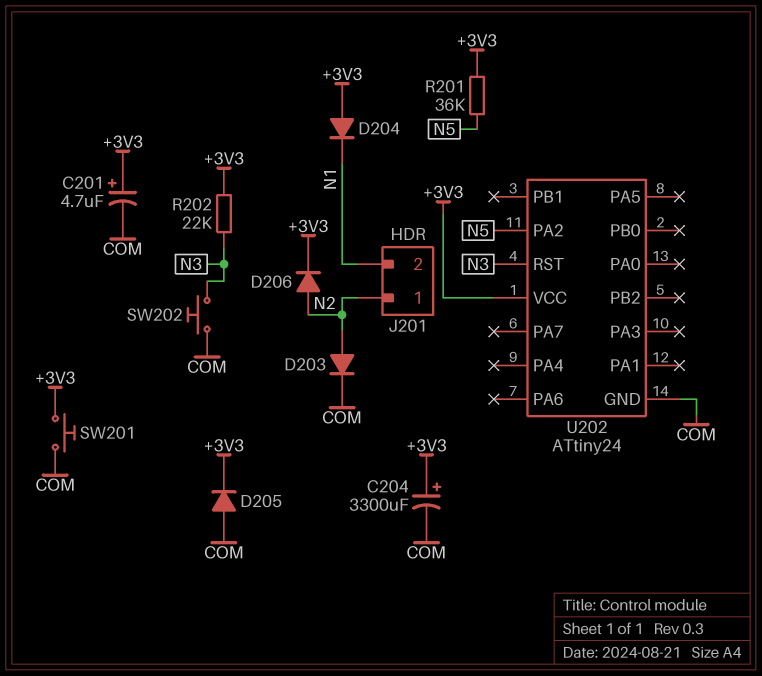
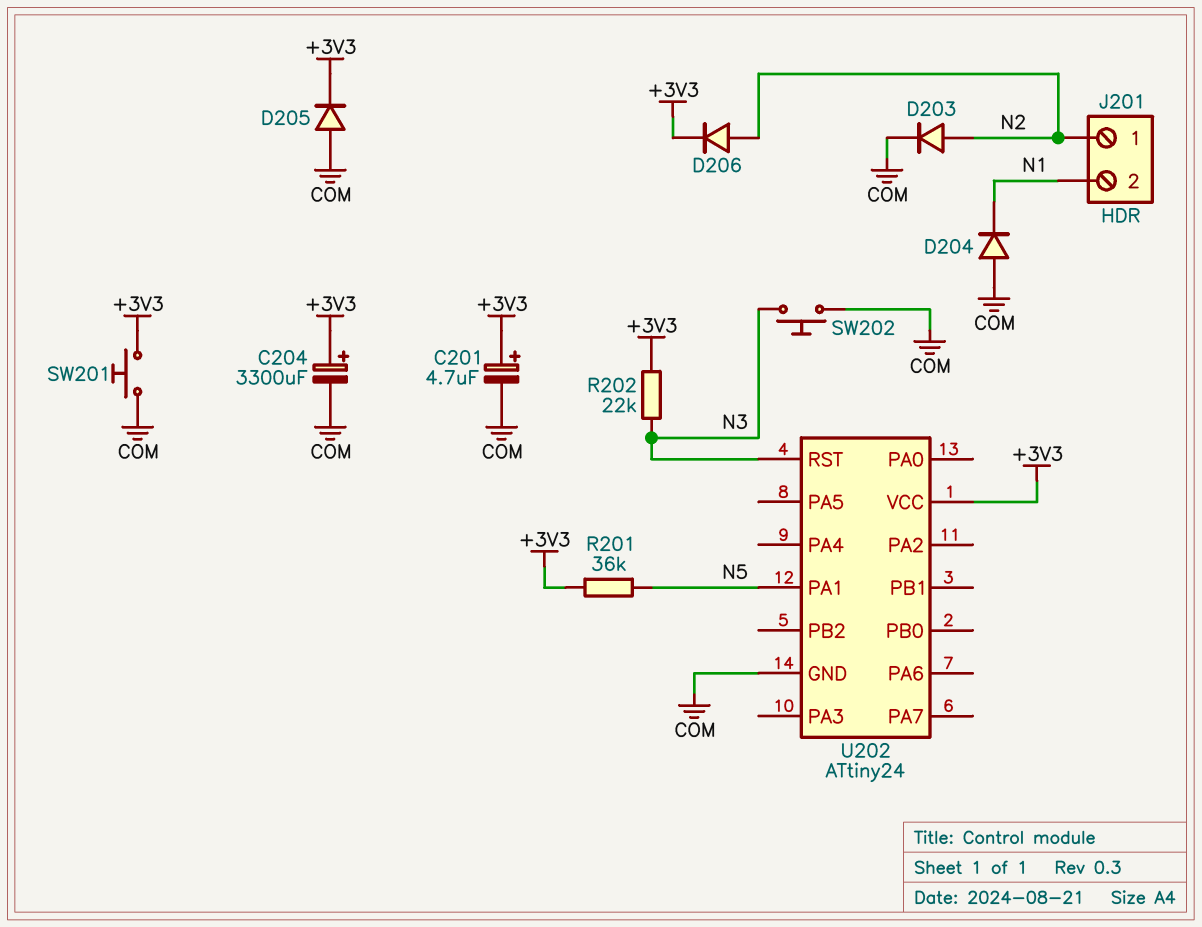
D204: diode (A +3V3, K N1) -> diode (A COM, K N1)
U202 pin PA1: none -> N5
U202 pin PA2: N5 -> none

